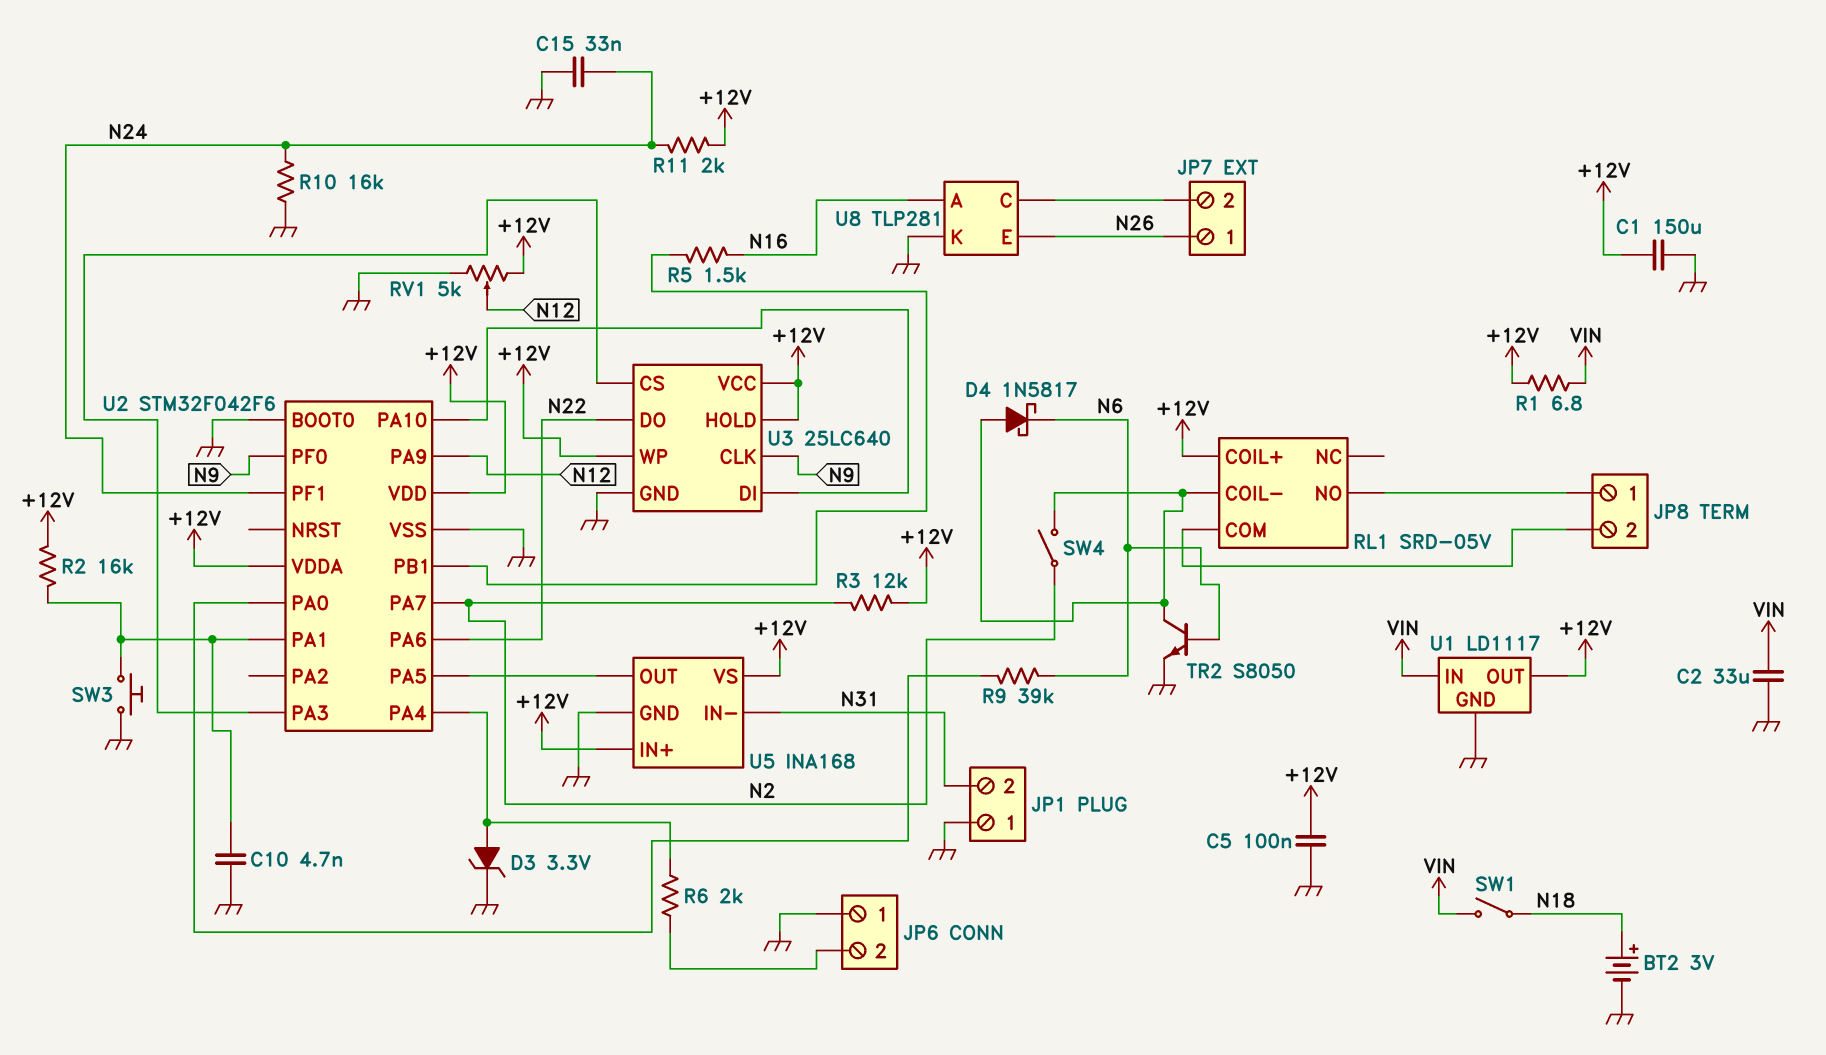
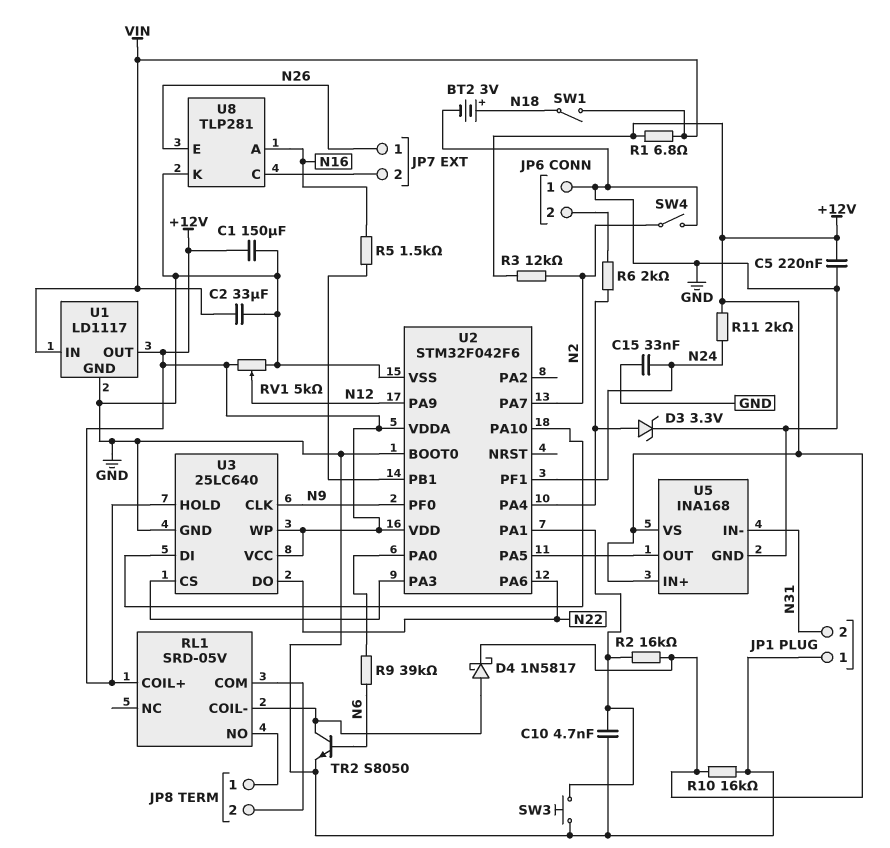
C5: 100nF (+12V, GND) -> 220nF (+12V, GND)
D4: schottky 1N5817 (A RL1/COIL-, K N6) -> schottky 1N5817 (A RL1/COIL-, K +12V)
R10: 16k (GND, N24) -> 16k (+12V, GND)
SW4: switch (N2, RL1/COIL-) -> switch (GND, N2)

